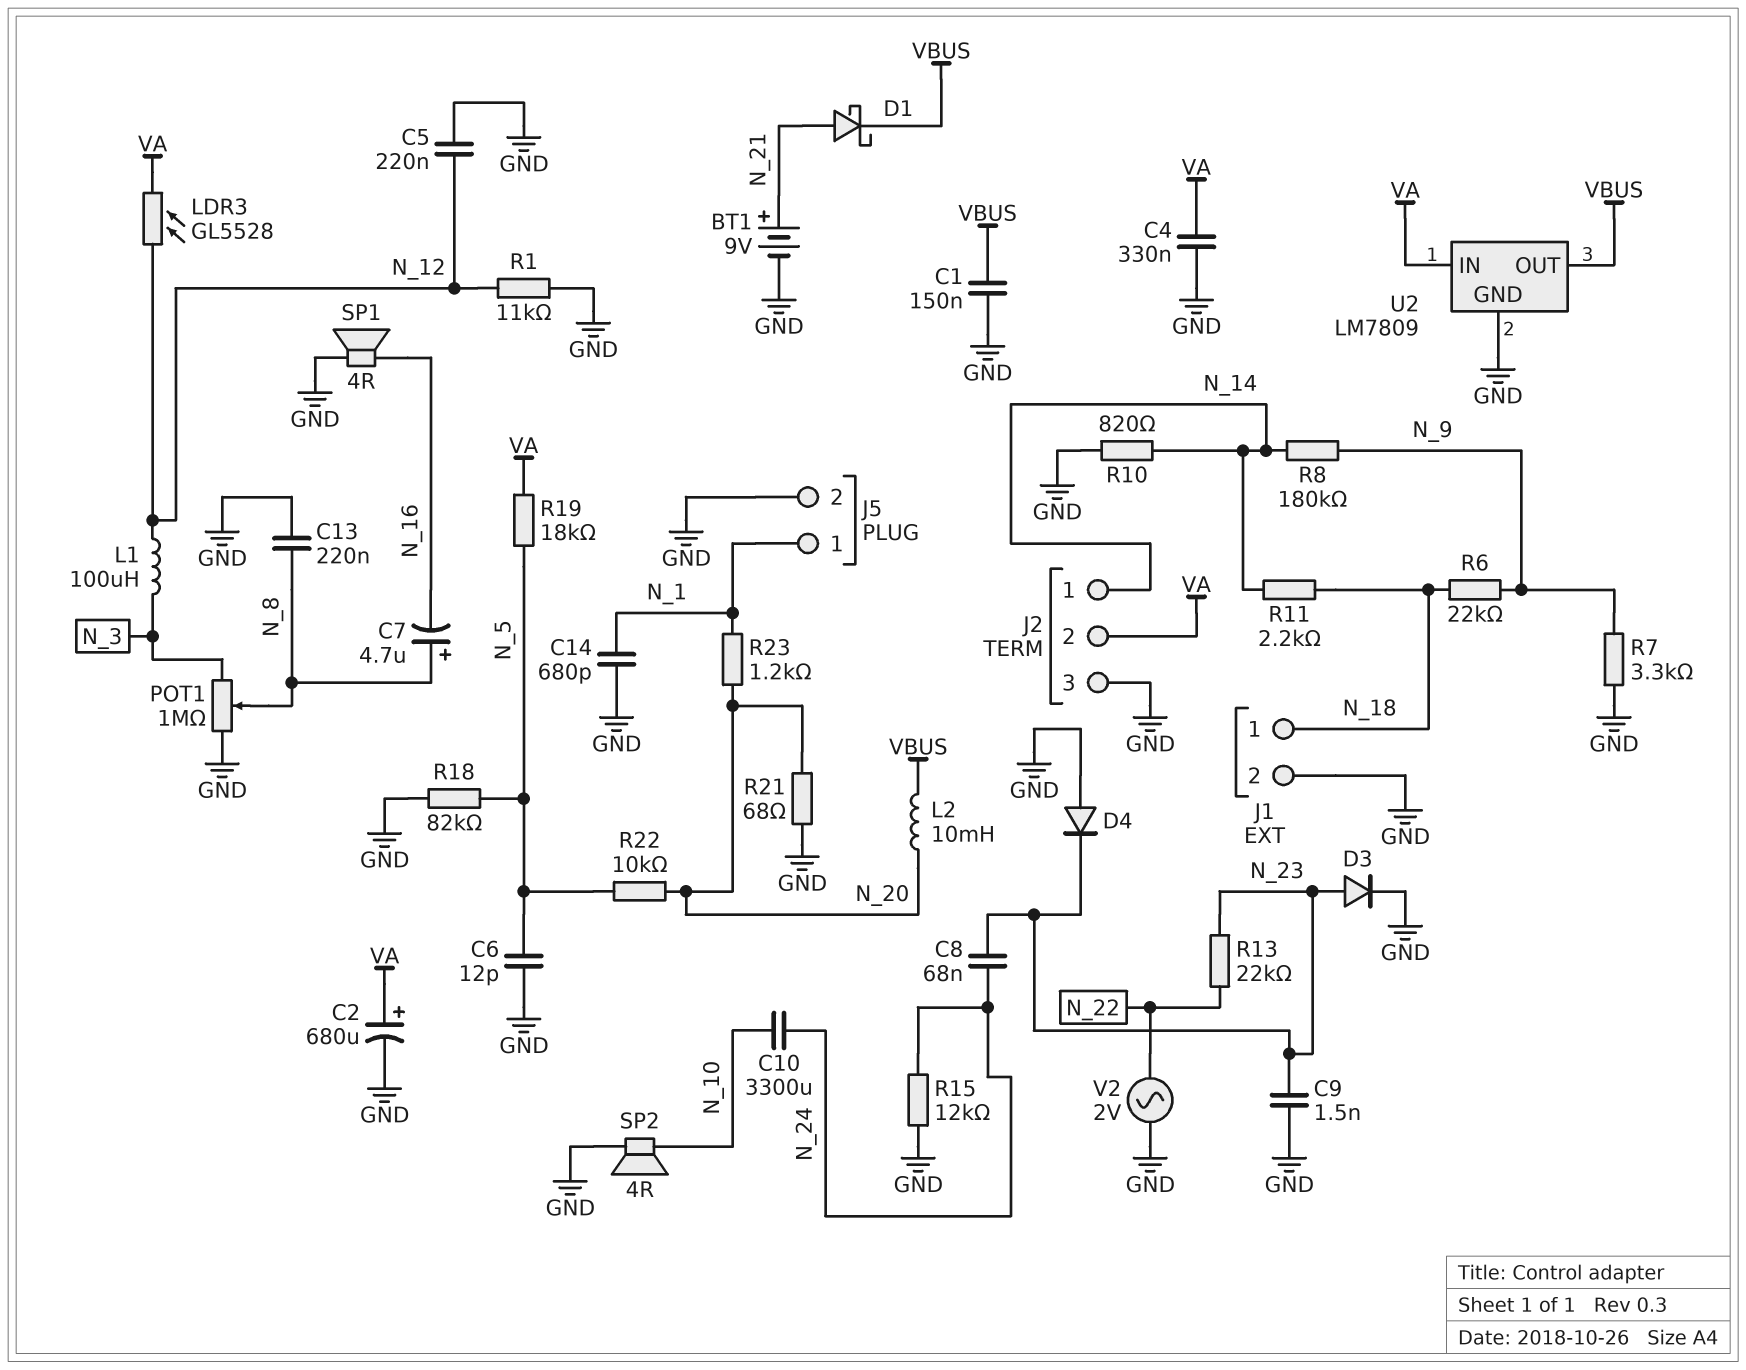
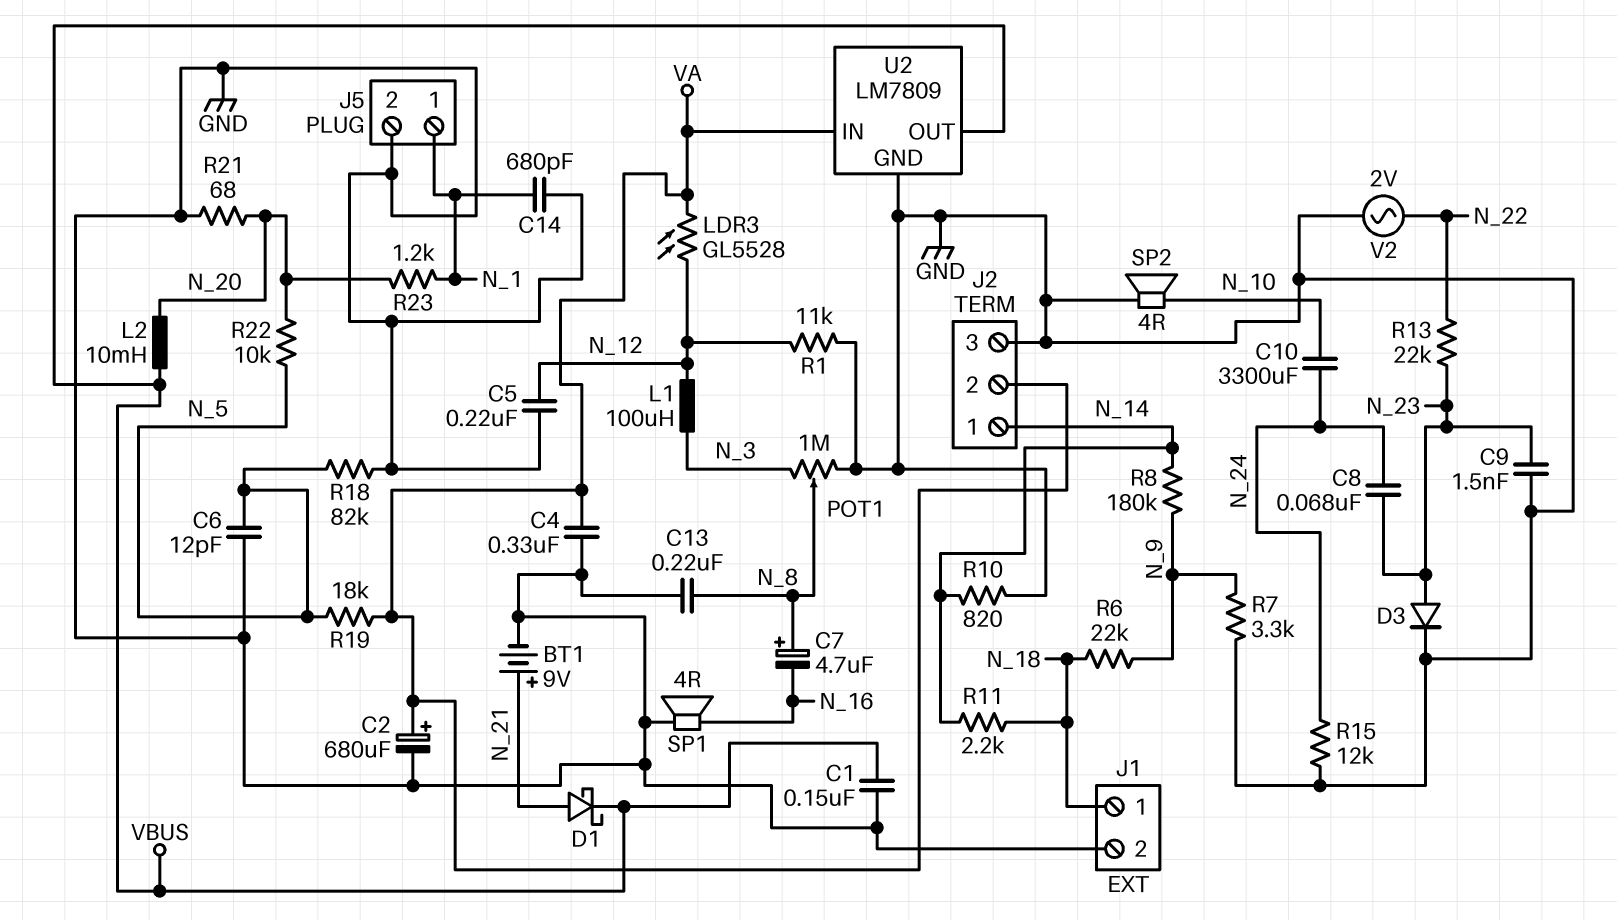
D4: diode (A GND, K N_23) -> none

